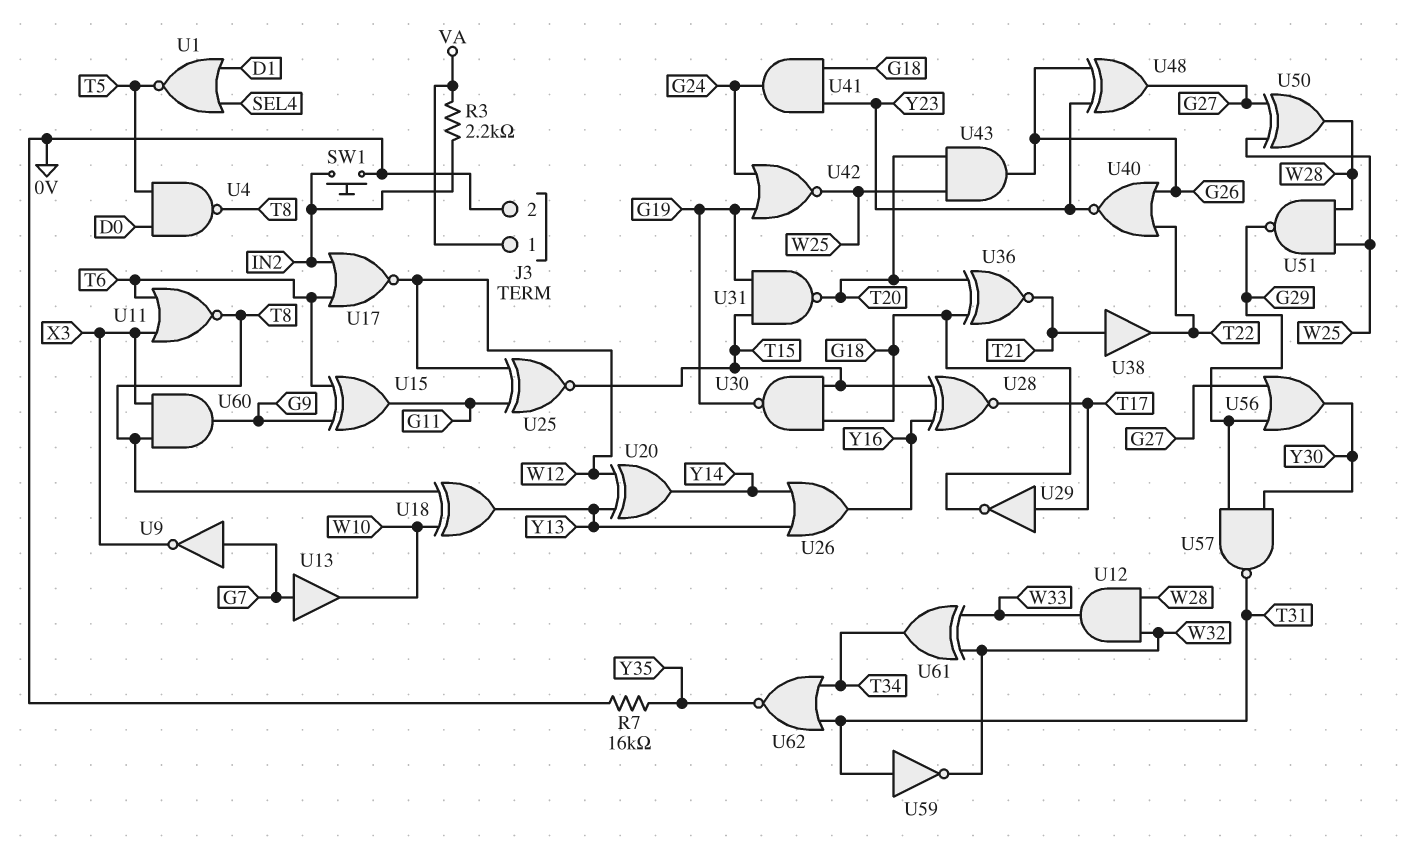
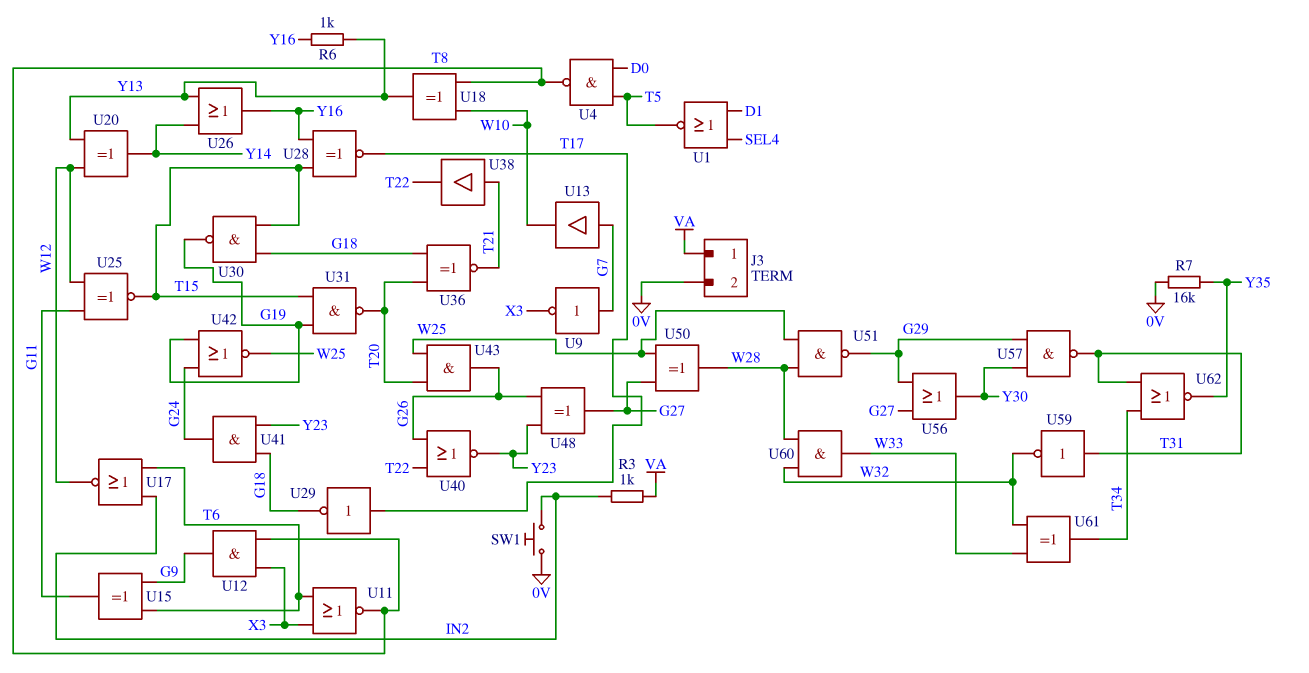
R3: 2.2k (IN2, VA) -> 1k (IN2, VA)
R6: none -> 1k (Y13, Y16)
U12: AND (in W28, in W32, out W33) -> AND (in T8, in X3, out G9)
U60: AND (in T8, in X3, out G9) -> AND (in W28, in W32, out W33)

